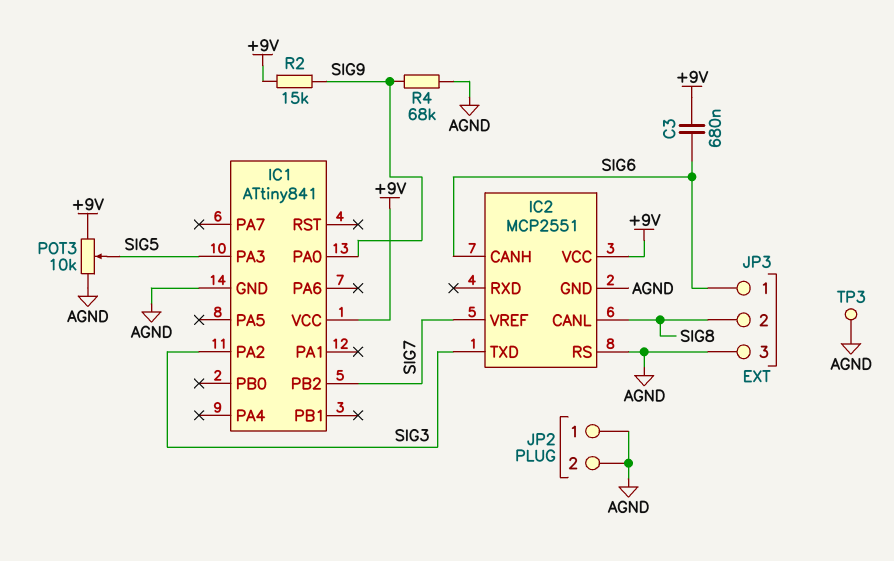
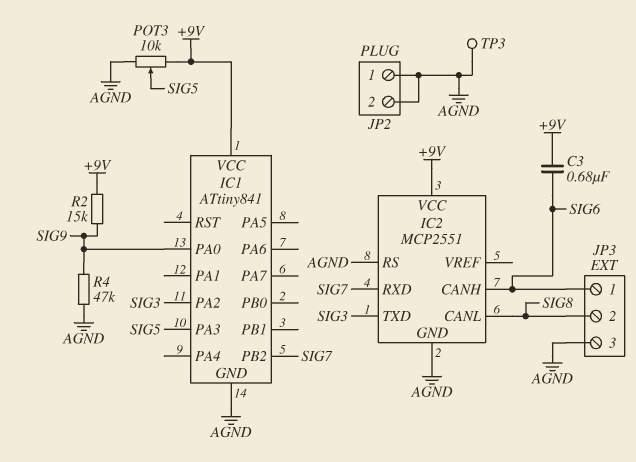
IC2 pin RXD: none -> SIG7
IC2 pin VREF: SIG7 -> none
R4: 68k (AGND, SIG9) -> 47k (AGND, SIG9)

